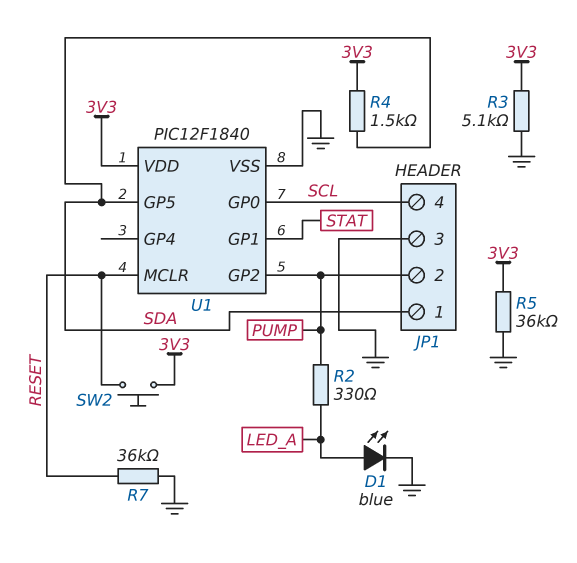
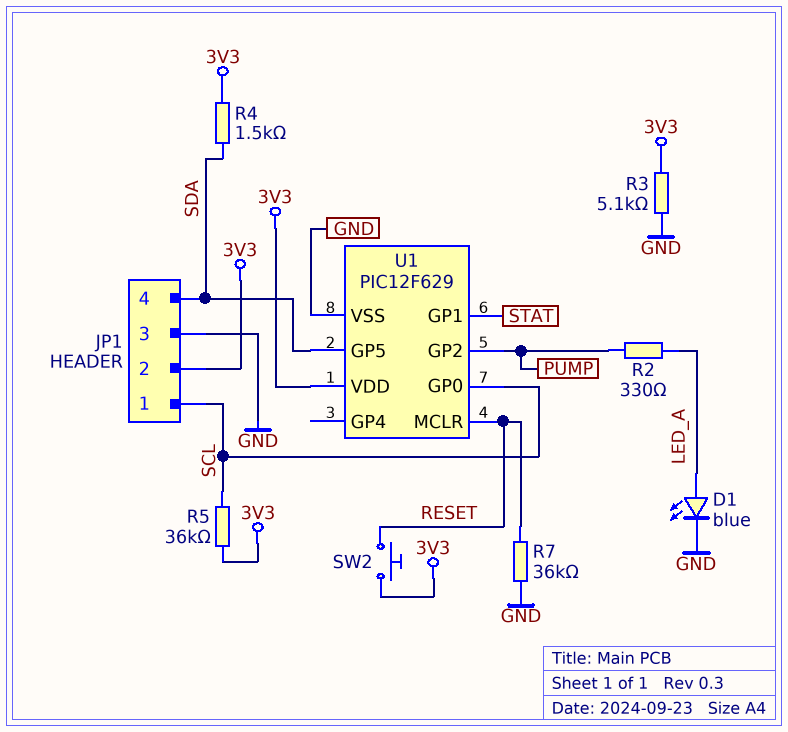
JP1 pin 1: SDA -> SCL
JP1 pin 2: PUMP -> 3V3
JP1 pin 4: SCL -> SDA
R5: 36k (3V3, GND) -> 36k (3V3, SCL)
U1: PIC12F1840 -> PIC12F629

